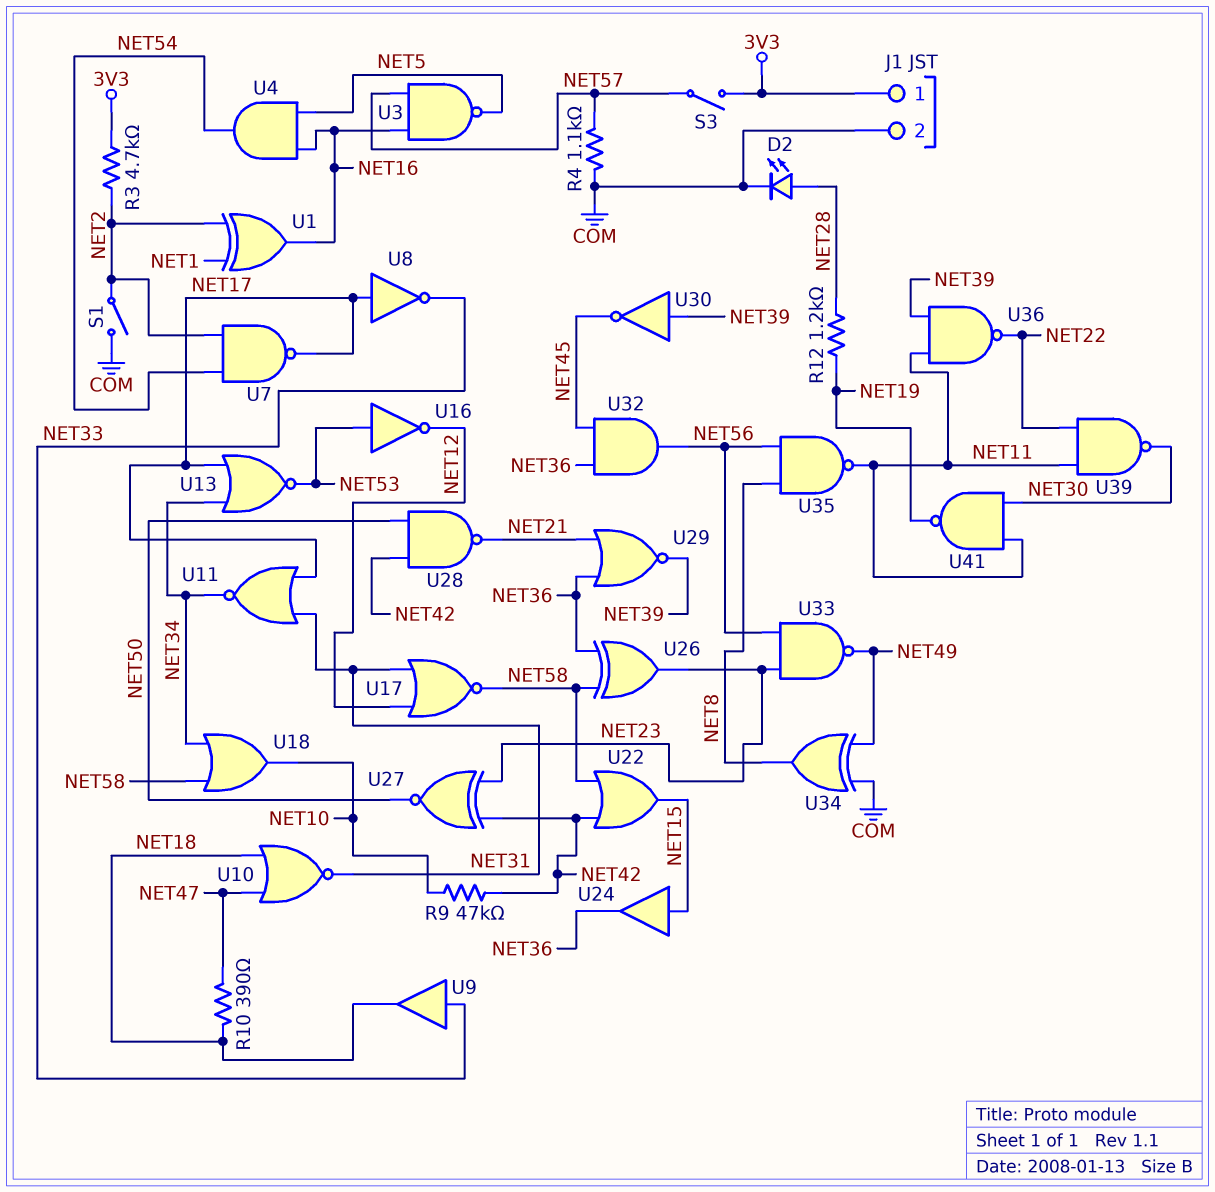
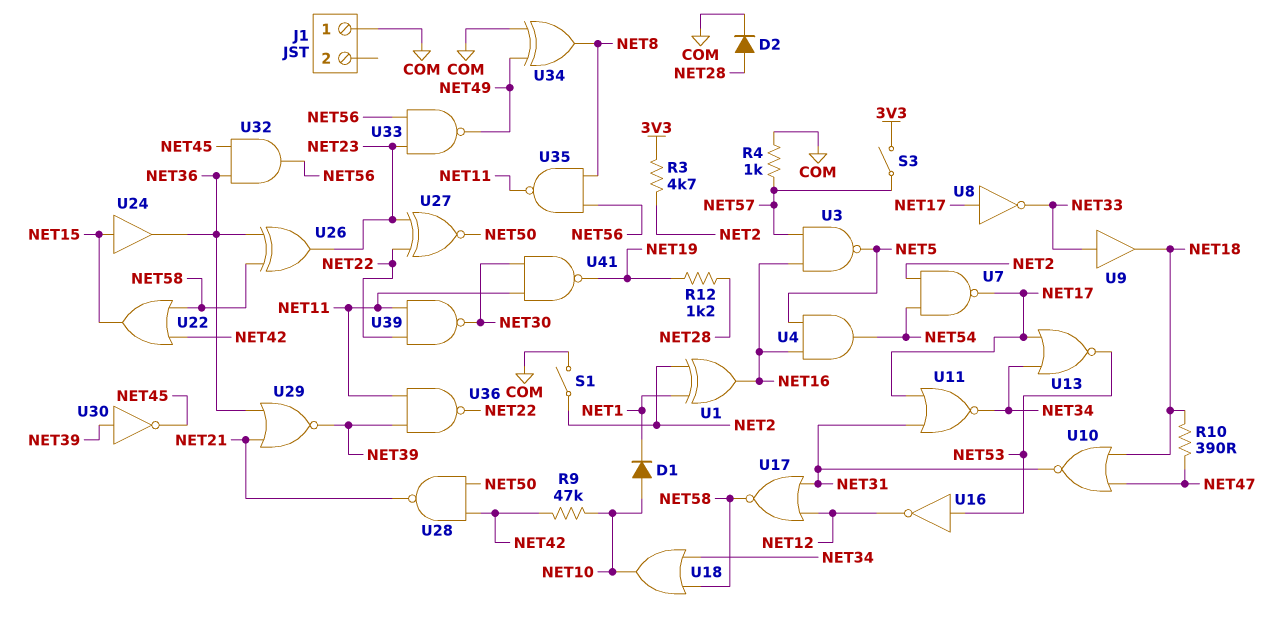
D1: none -> diode (A NET10, K NET1)
D2: LED (A NET28, K COM) -> diode (A NET28, K COM)
J1 pin 1: 3V3 -> COM
J1 pin 2: COM -> none
R4: 1.1k (COM, NET57) -> 1k (COM, NET57)
U27: XNOR (in NET23, in NET42, out NET50) -> XNOR (in NET22, in NET23, out NET50)

